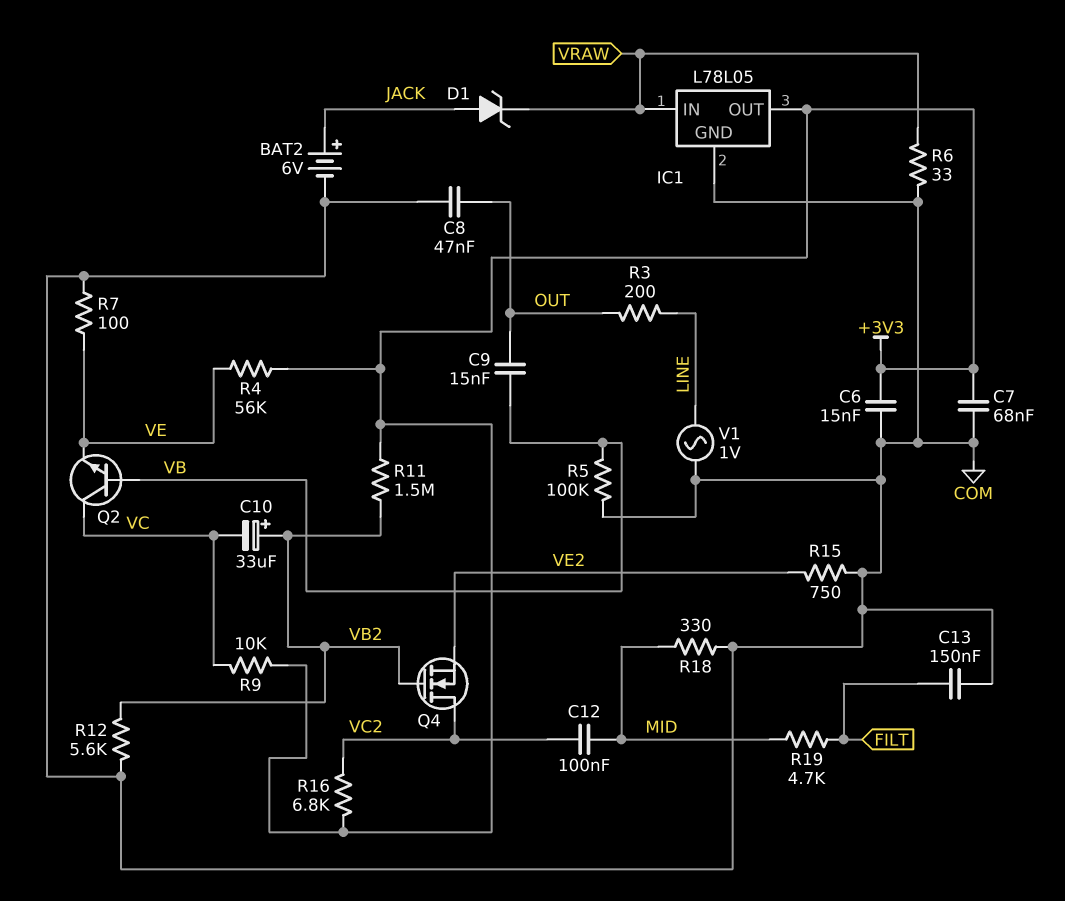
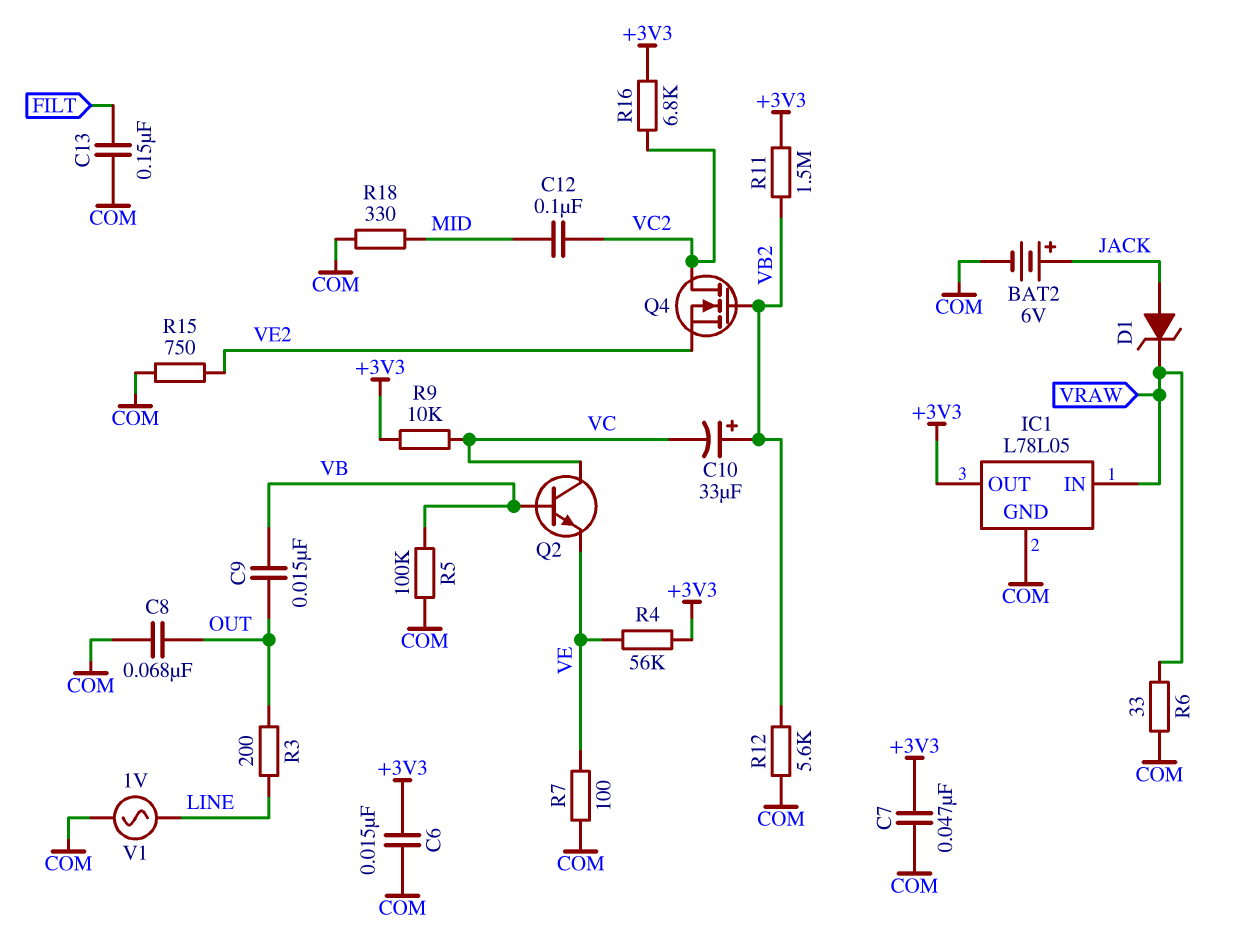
C7: 68nF (+3V3, COM) -> 47nF (+3V3, COM)
C8: 47nF (COM, OUT) -> 68nF (COM, OUT)
R19: 4.7k (FILT, MID) -> none

